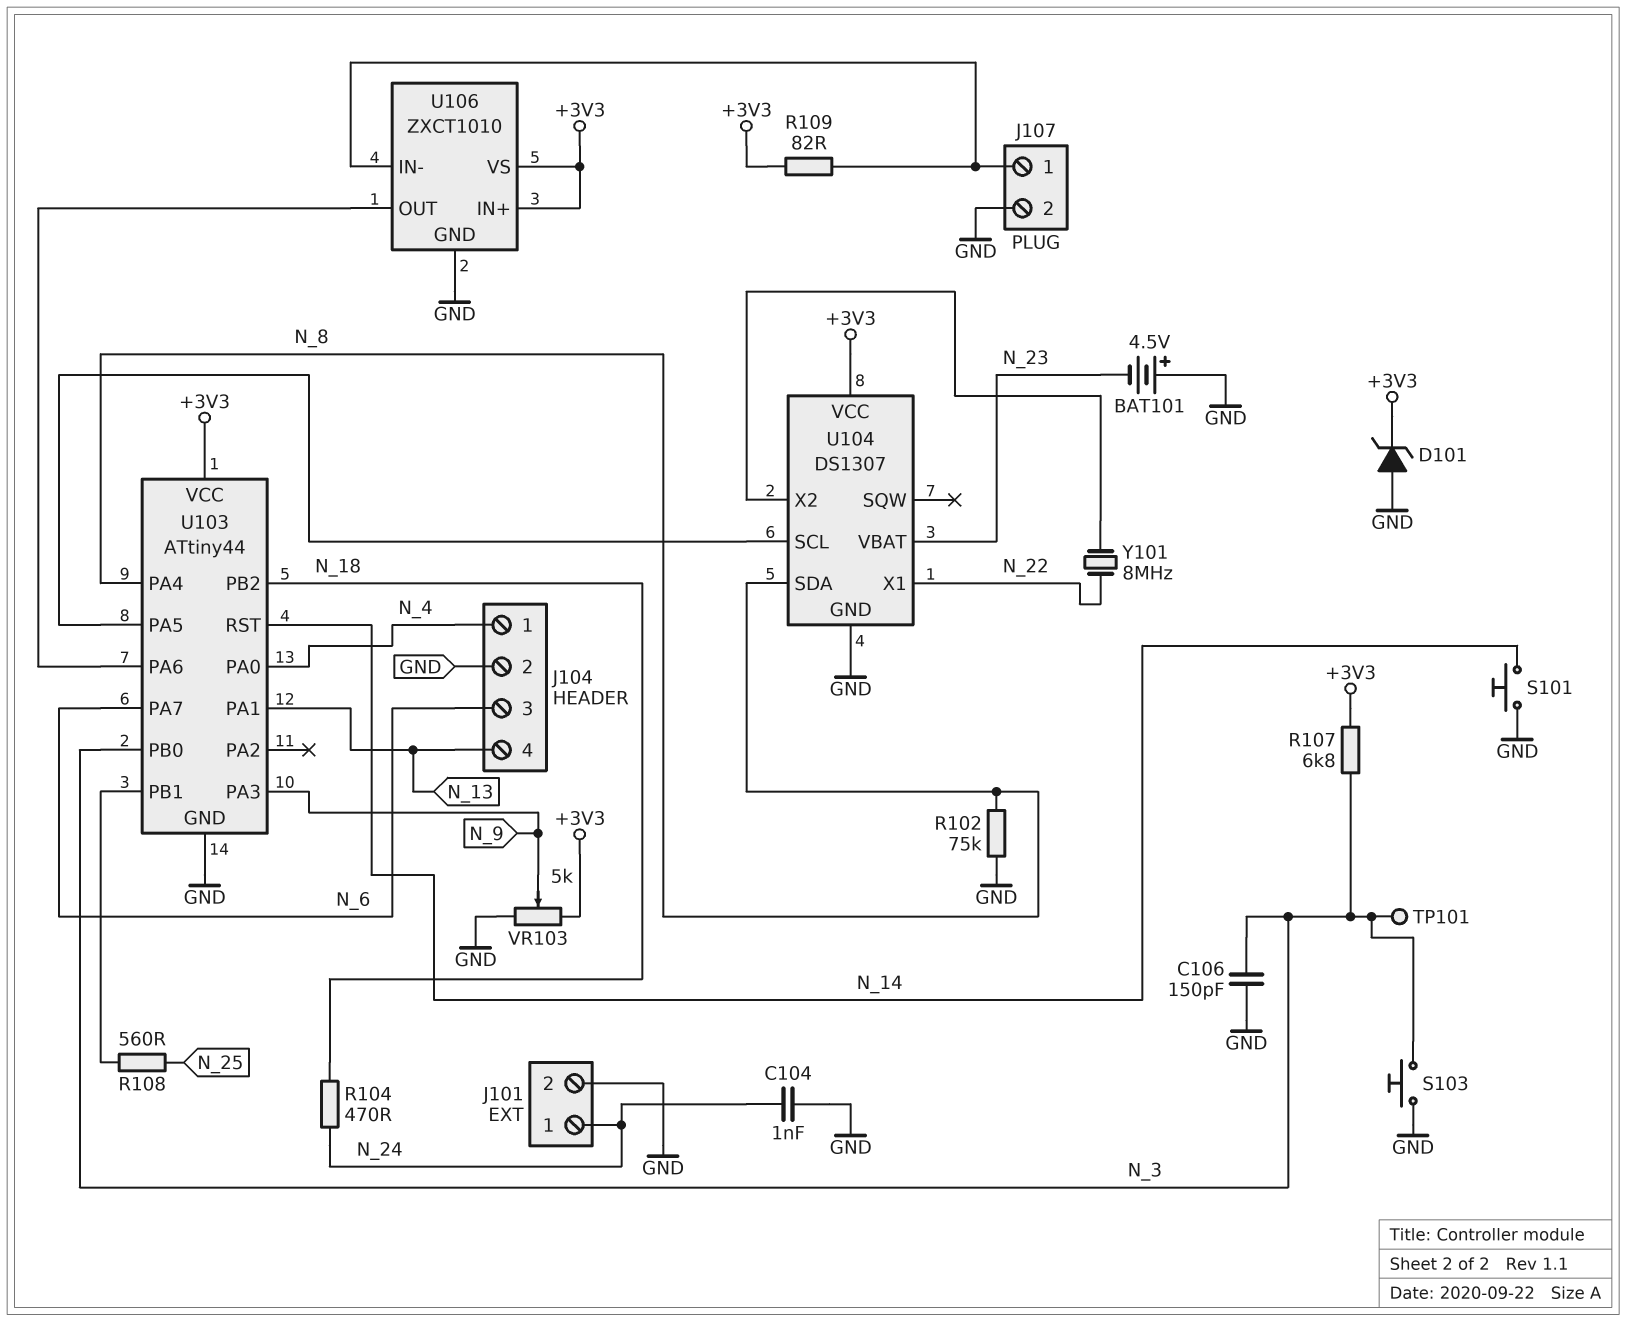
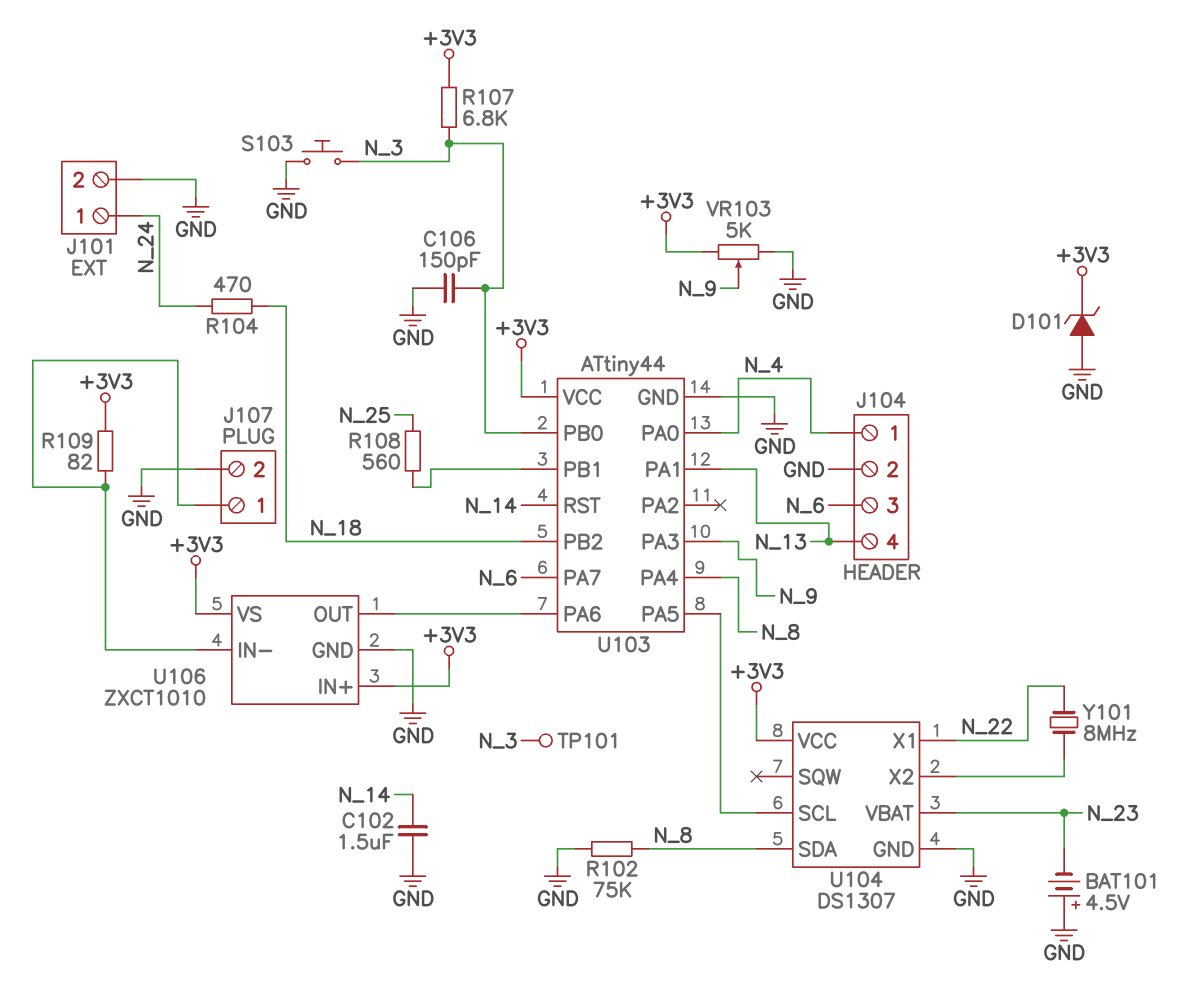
C102: none -> 1.5uF (GND, N_14)
C104: 1nF (GND, N_24) -> none
S101: button (GND, N_14) -> none

